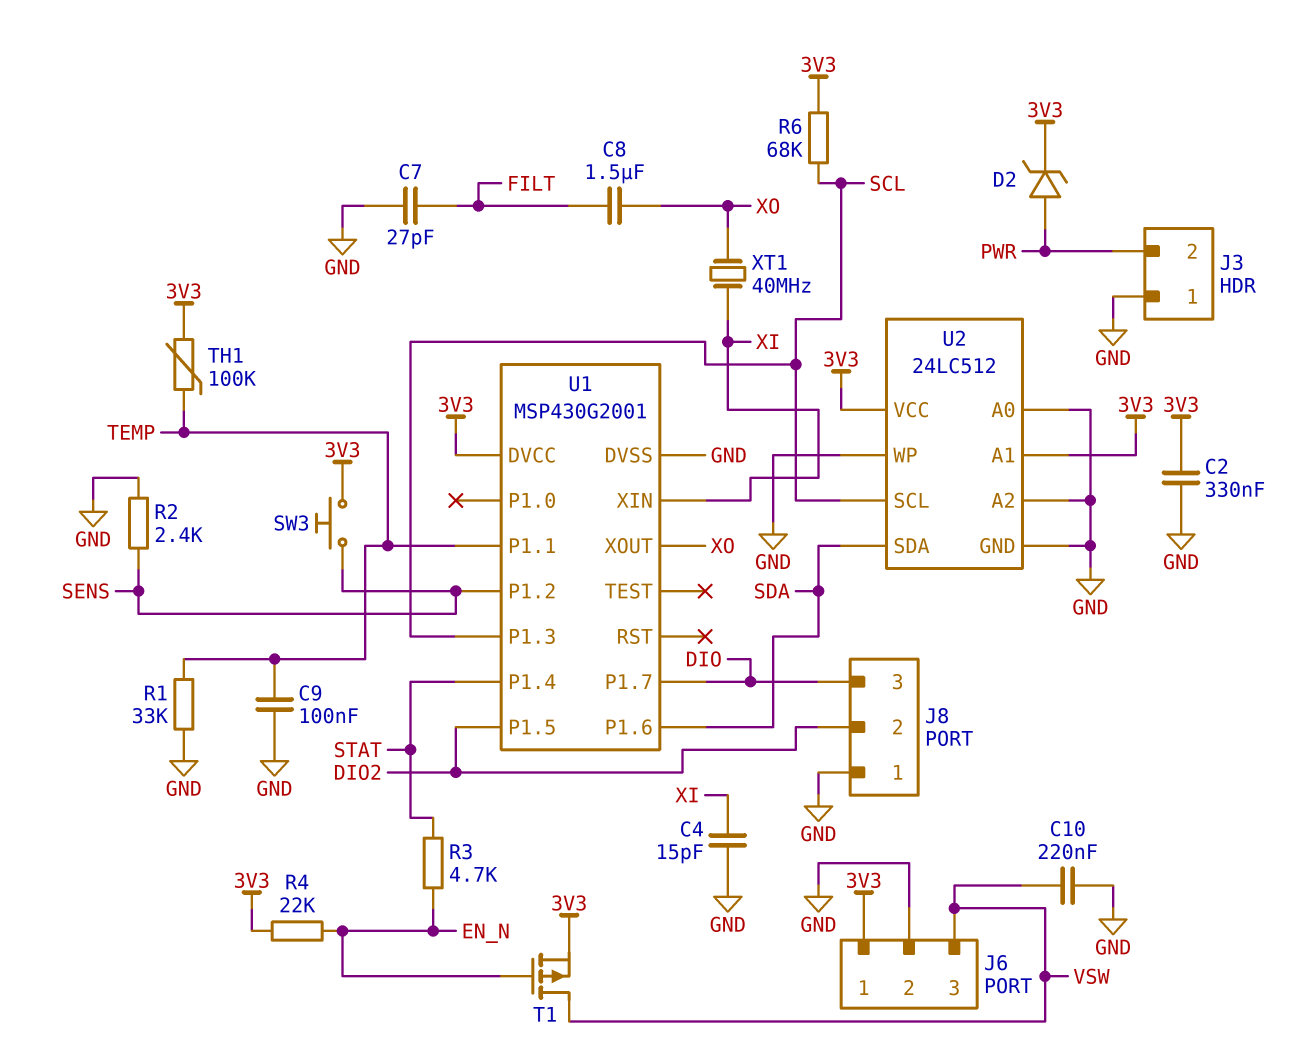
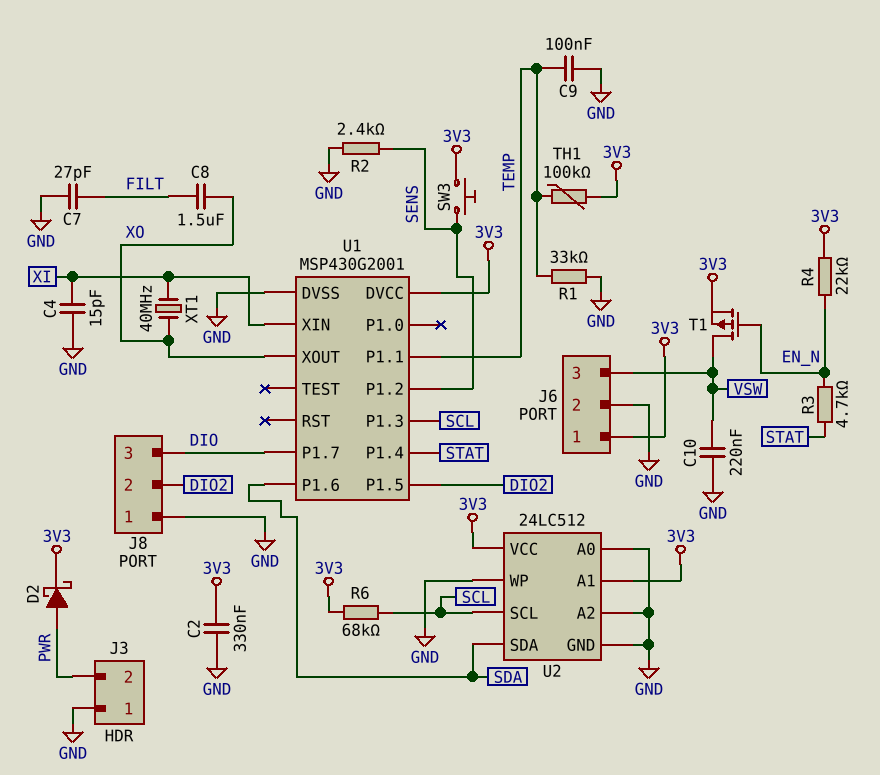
D2: zener (A PWR, K 3V3) -> schottky (A PWR, K 3V3)

